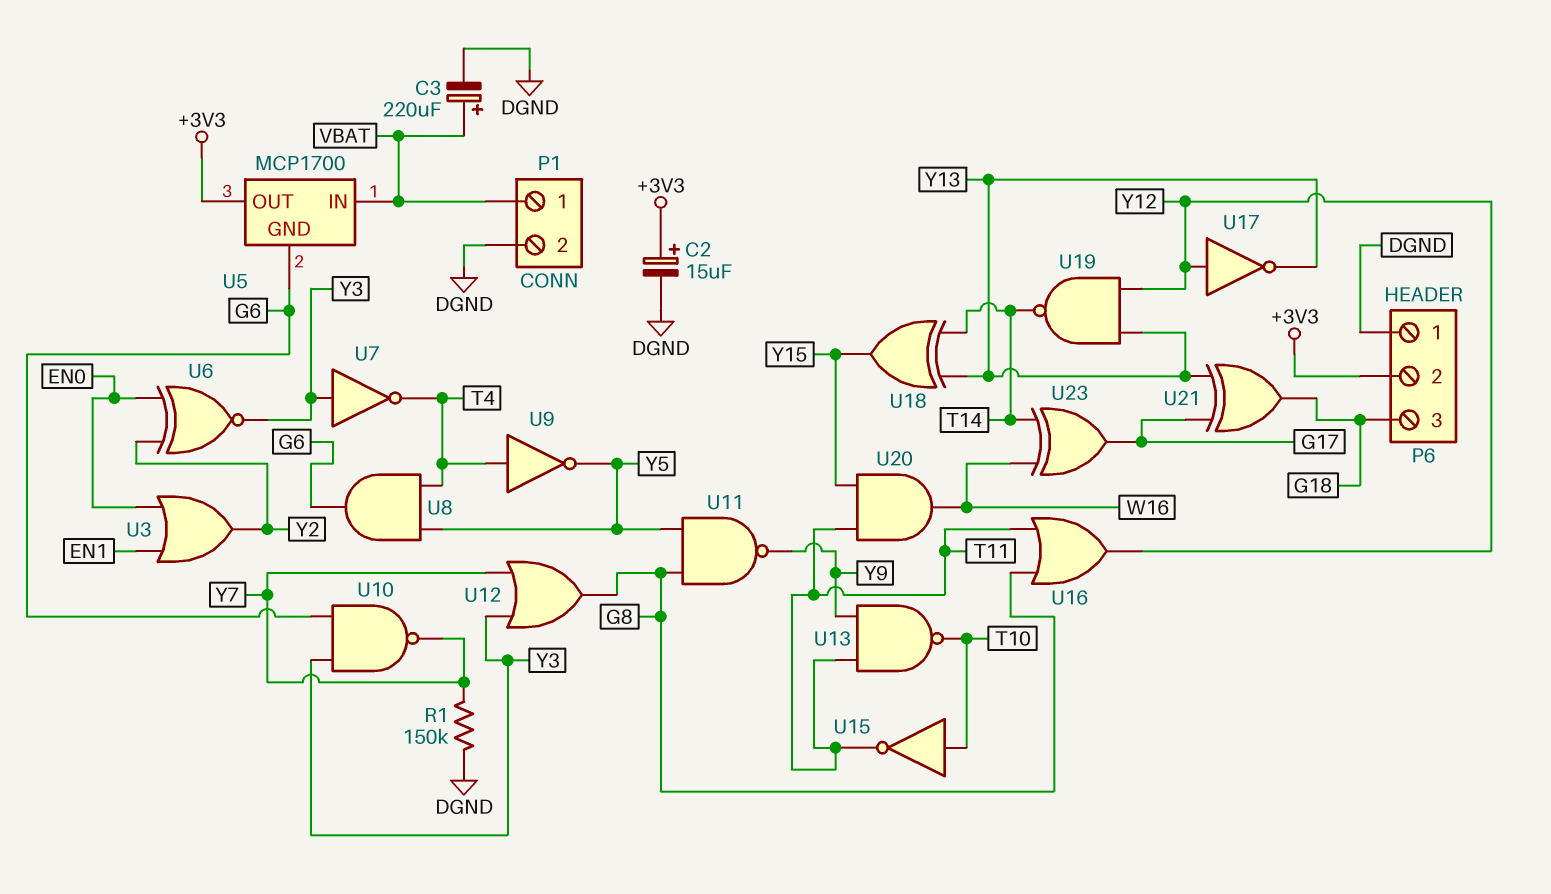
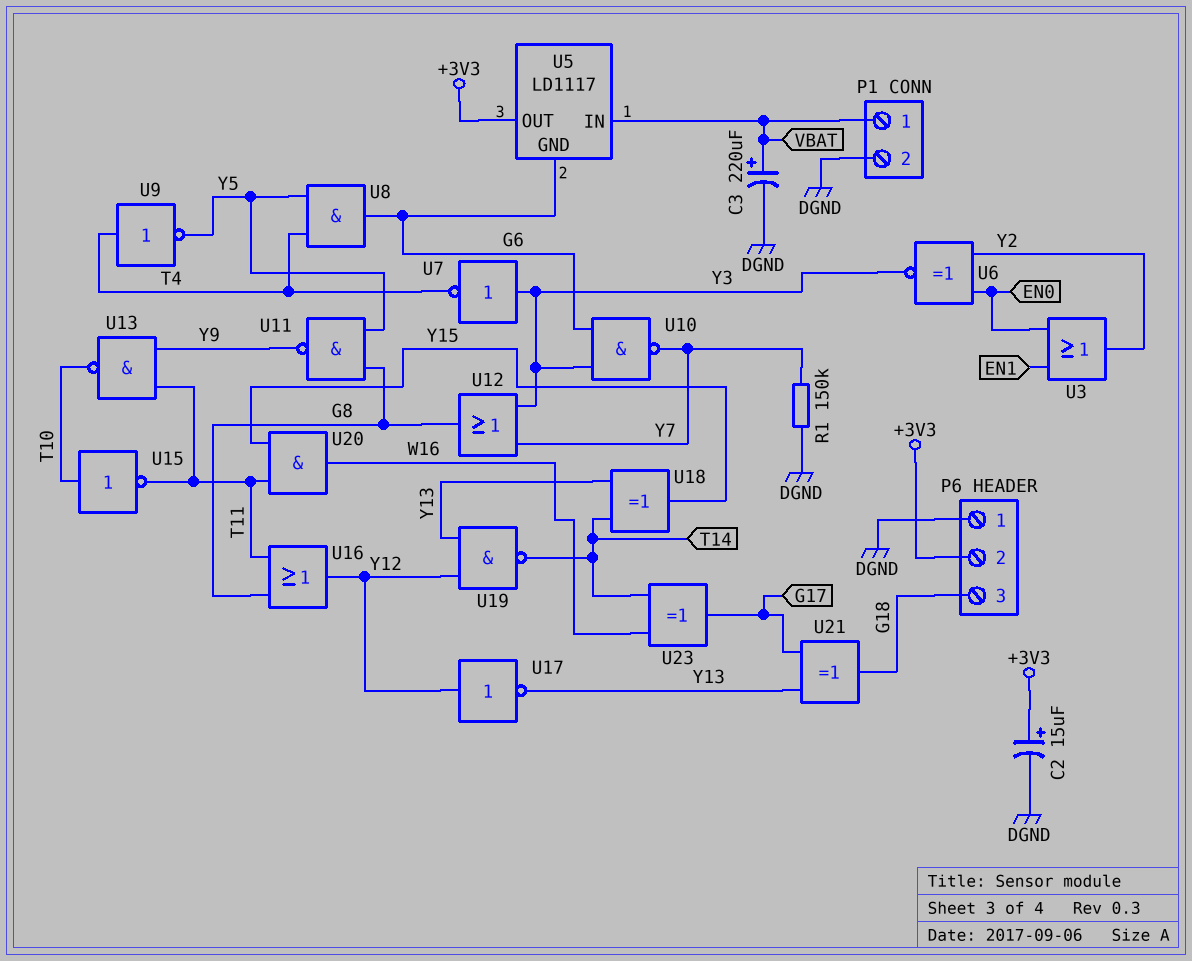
U5: MCP1700 -> LD1117

